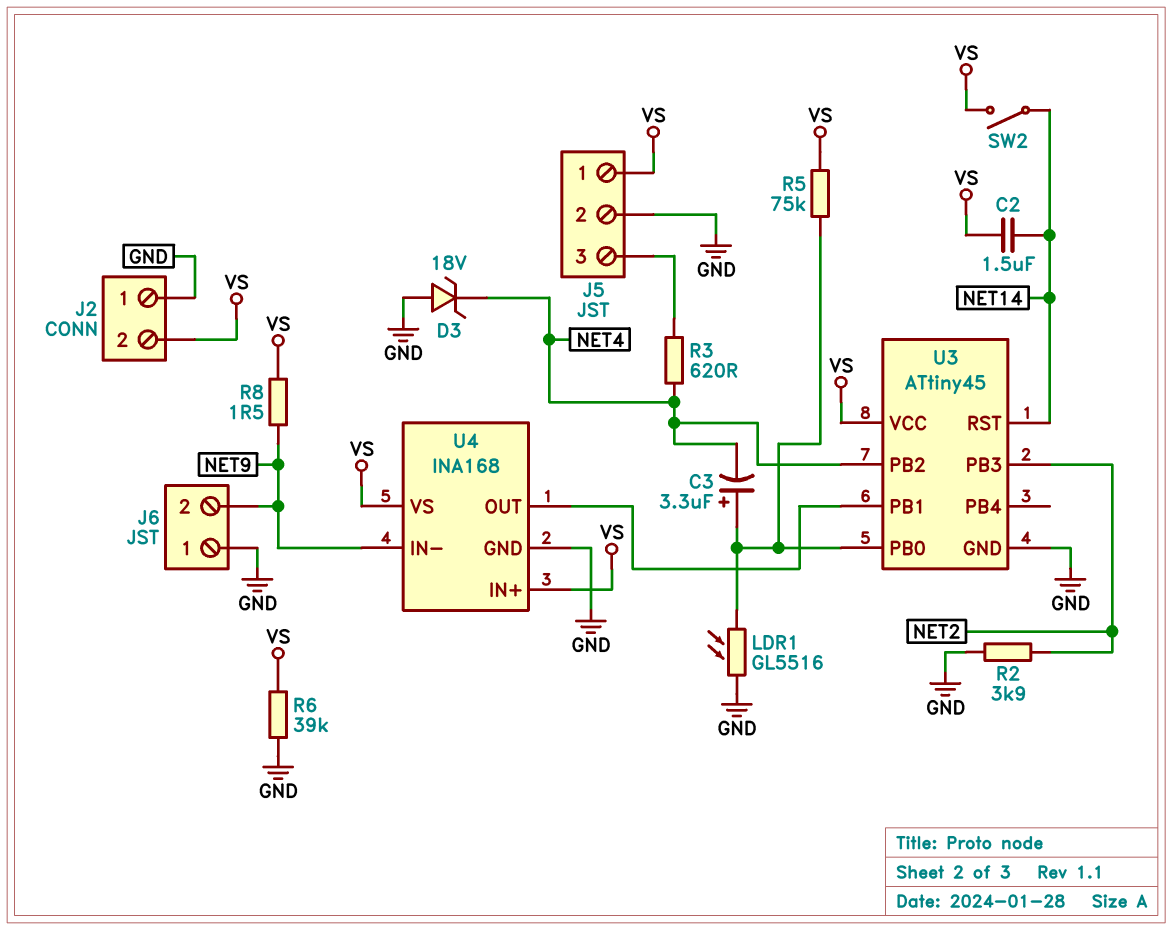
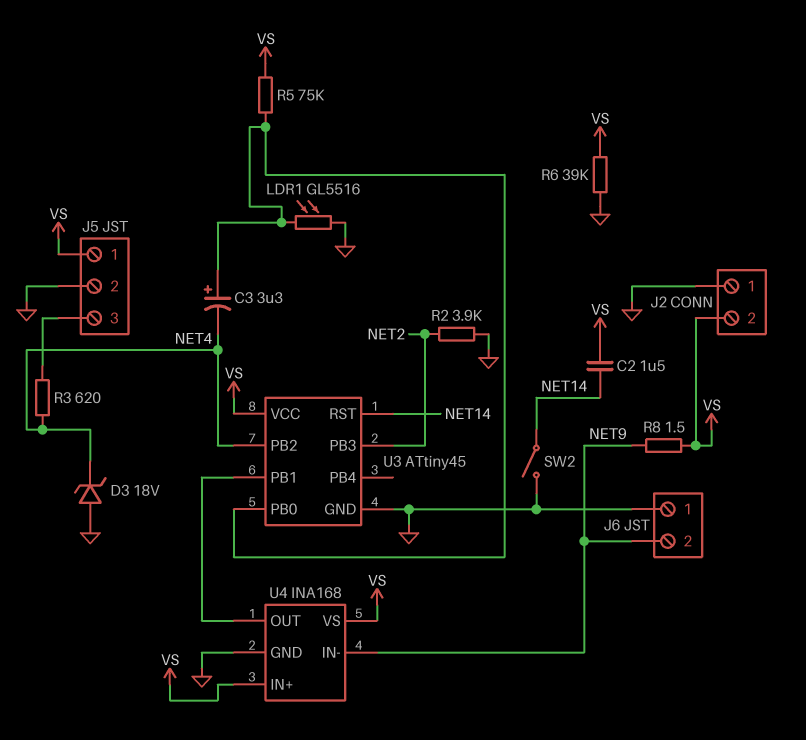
SW2: switch (NET14, VS) -> switch (GND, NET14)

